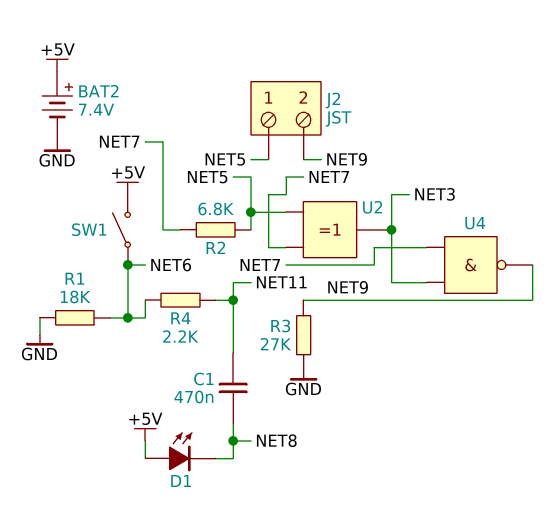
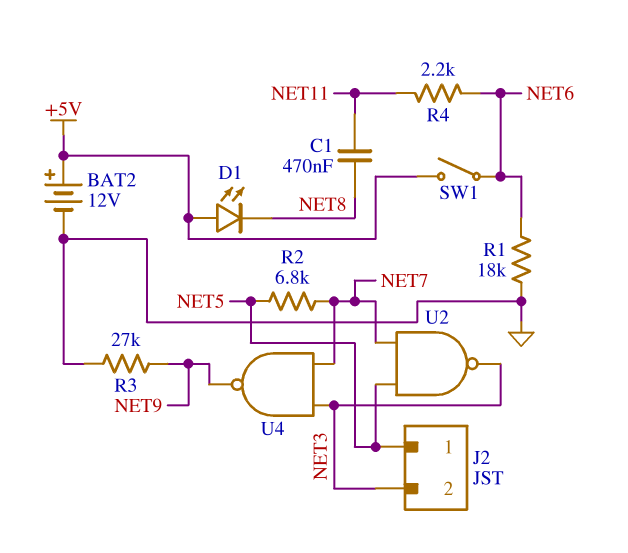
BAT2: 7.4V (plus +5V, minus GND) -> 12V (plus +5V, minus GND)
J2 pin 2: NET9 -> NET3
U2: XOR (in NET5, in NET7, out NET3) -> NAND (in NET5, in NET7, out NET3)

